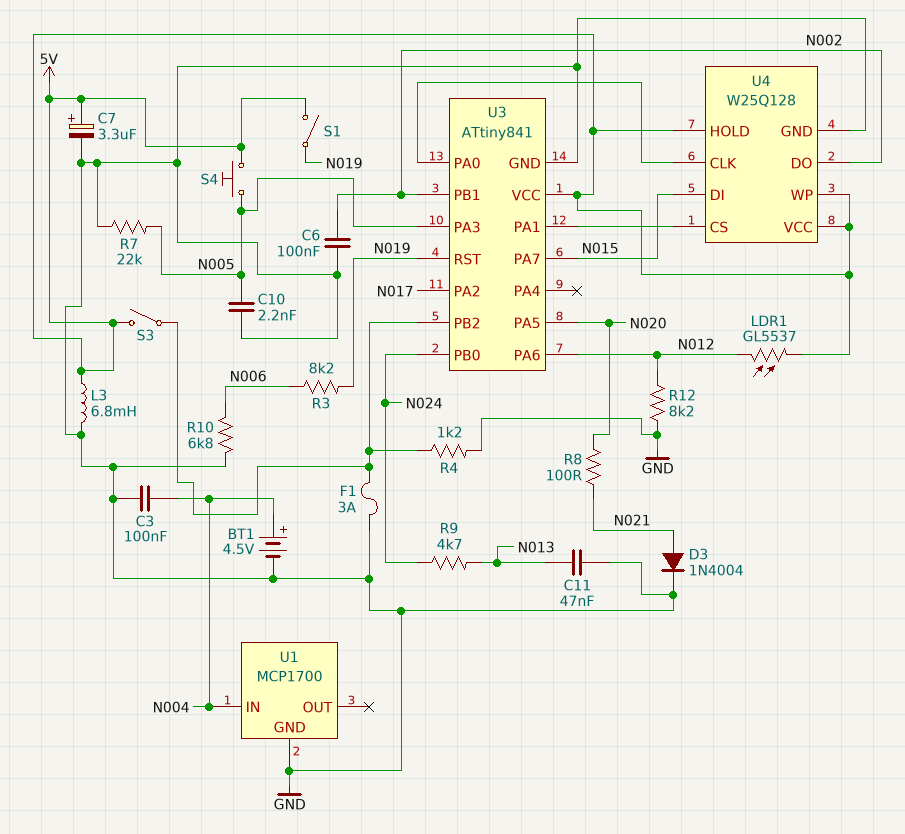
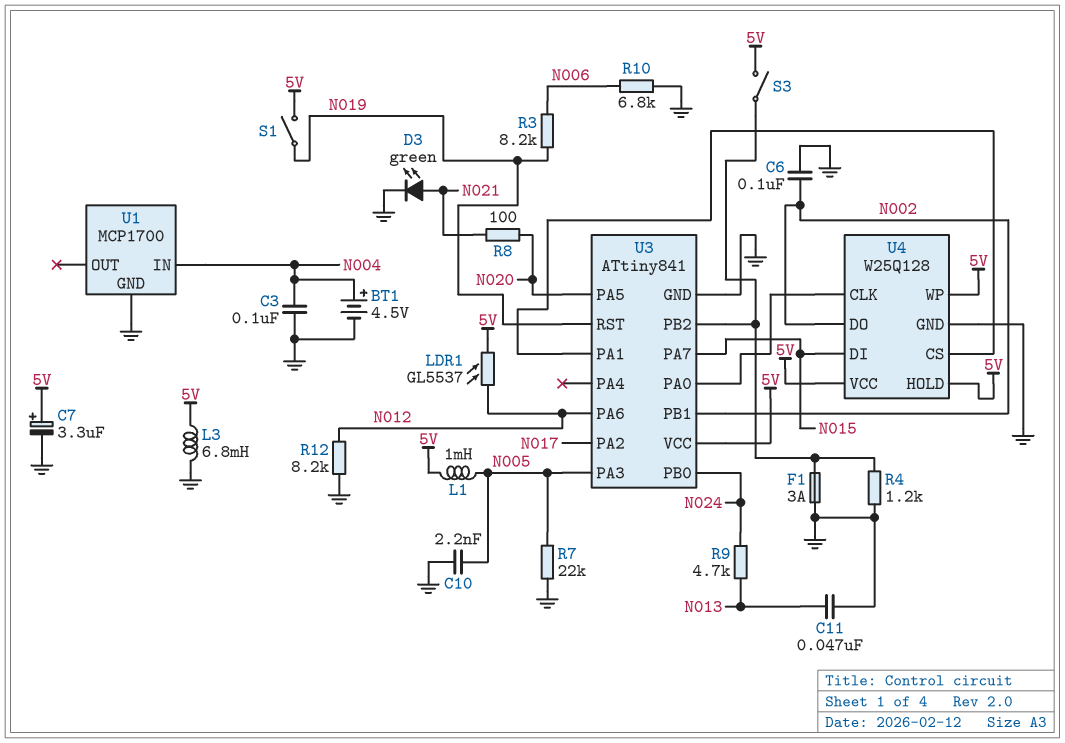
D3: diode 1N4004 (A N021, K GND) -> LED green (A N021, K GND)
L1: none -> 1mH (5V, N005)
S4: button (5V, N005) -> none

